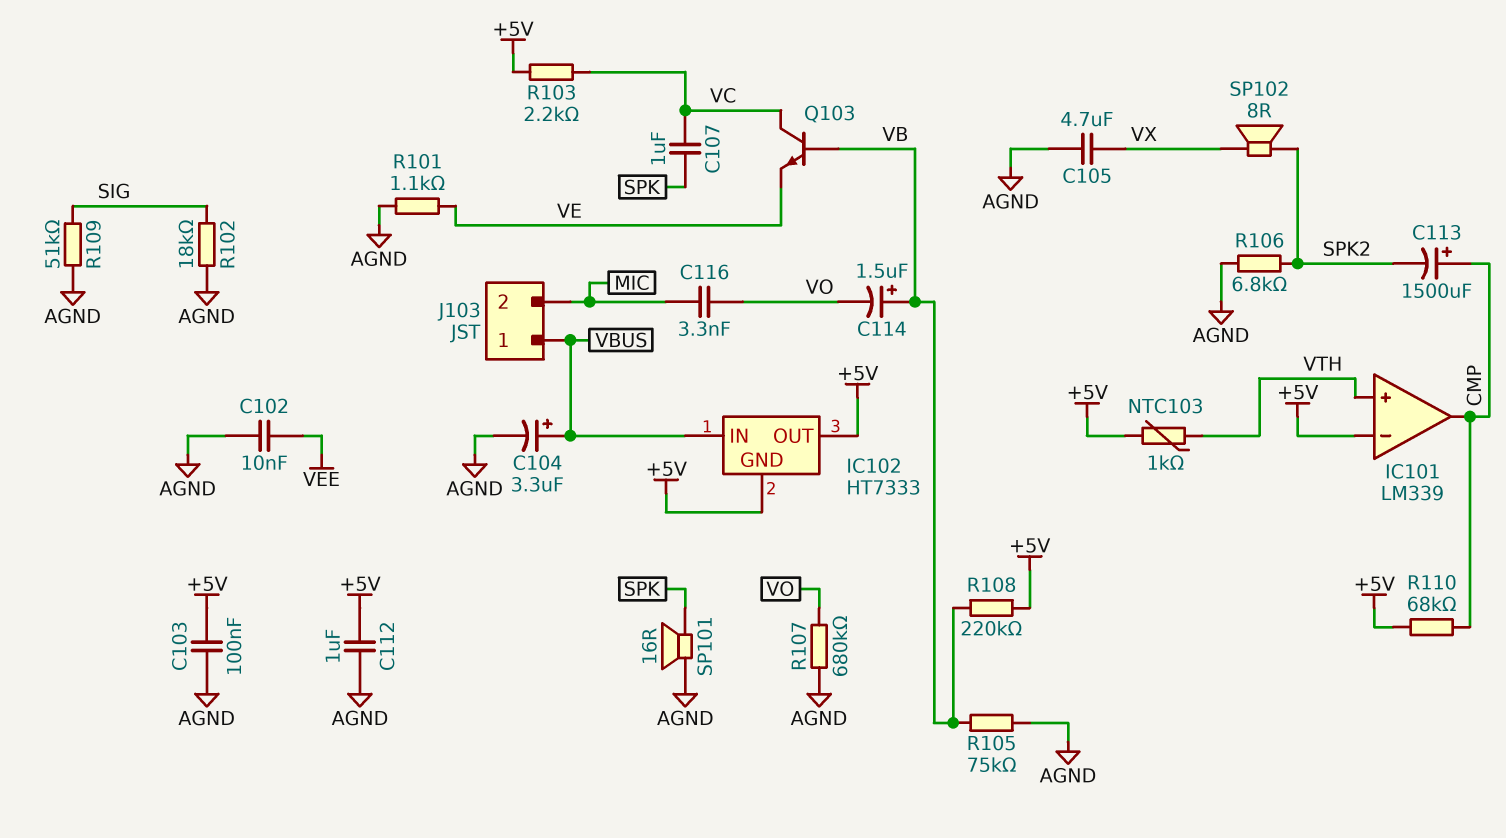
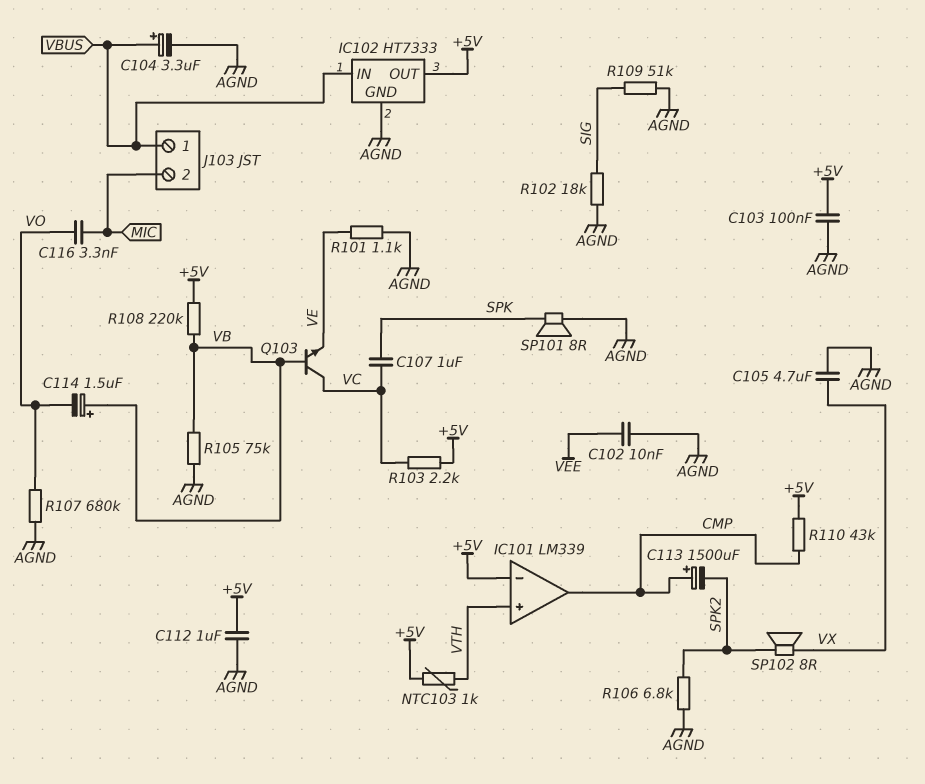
IC102 pin GND: +5V -> AGND
R110: 68k (+5V, CMP) -> 43k (+5V, CMP)
SP101: speaker 16R (AGND, SPK) -> speaker 8R (AGND, SPK)

